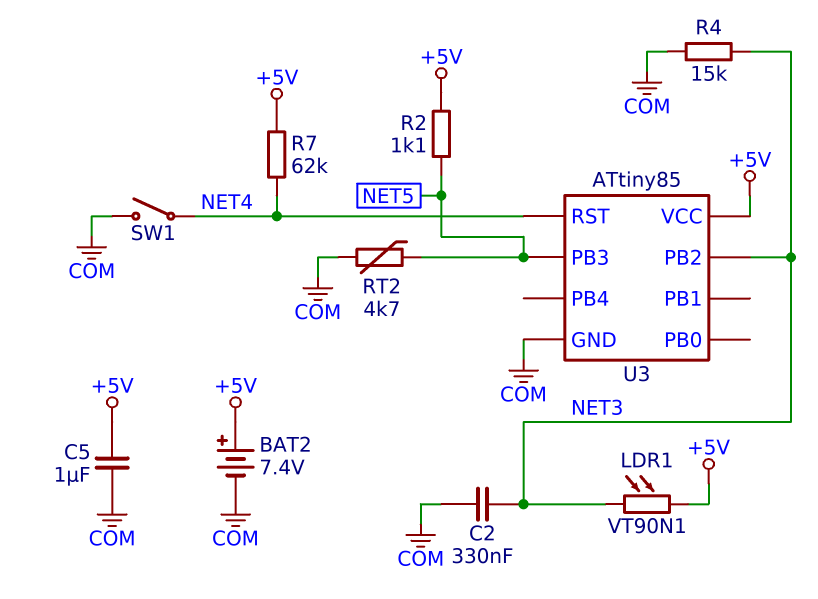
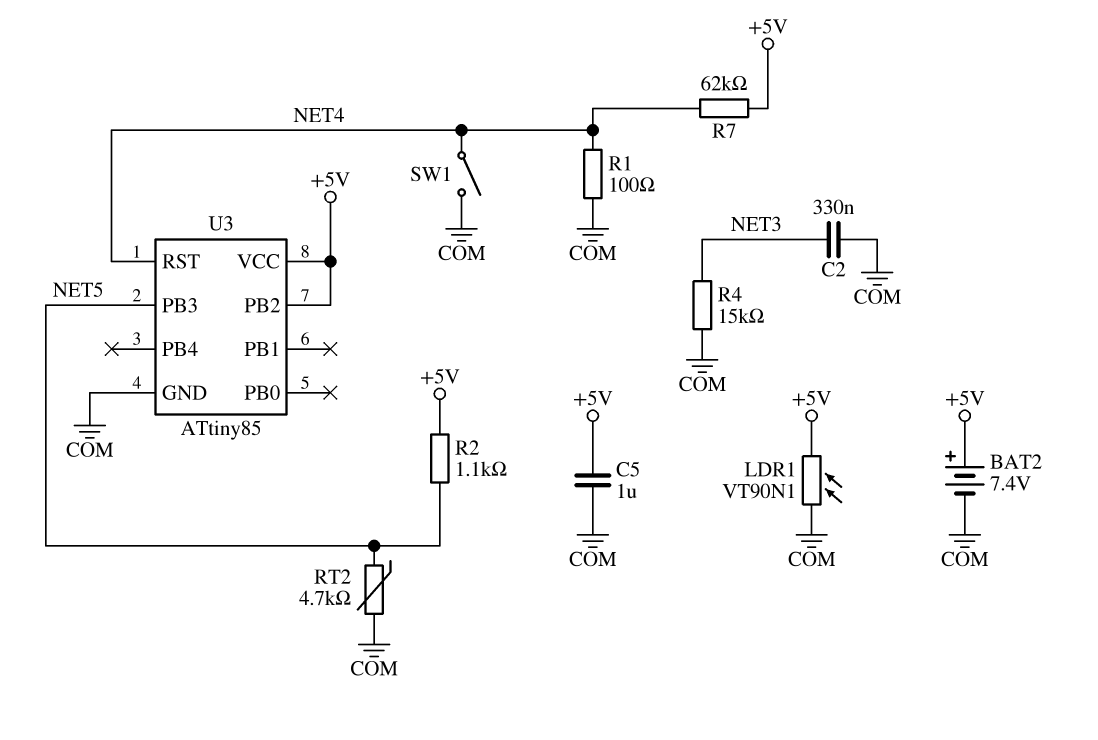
LDR1: VT90N1 (+5V, NET3) -> VT90N1 (+5V, COM)
R1: none -> 100 (COM, NET4)
U3 pin PB2: NET3 -> +5V

